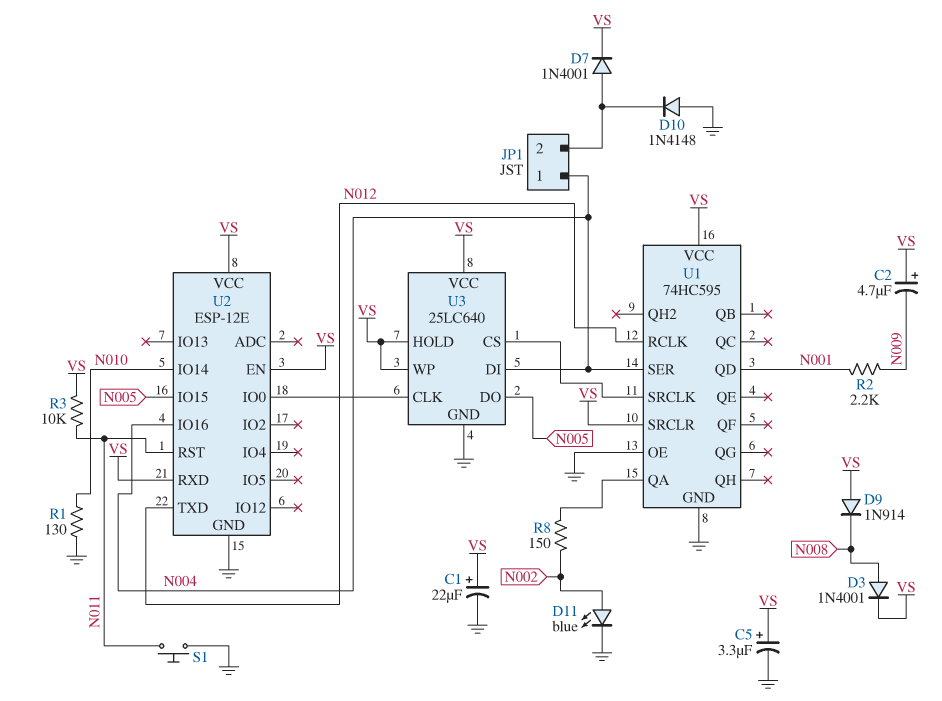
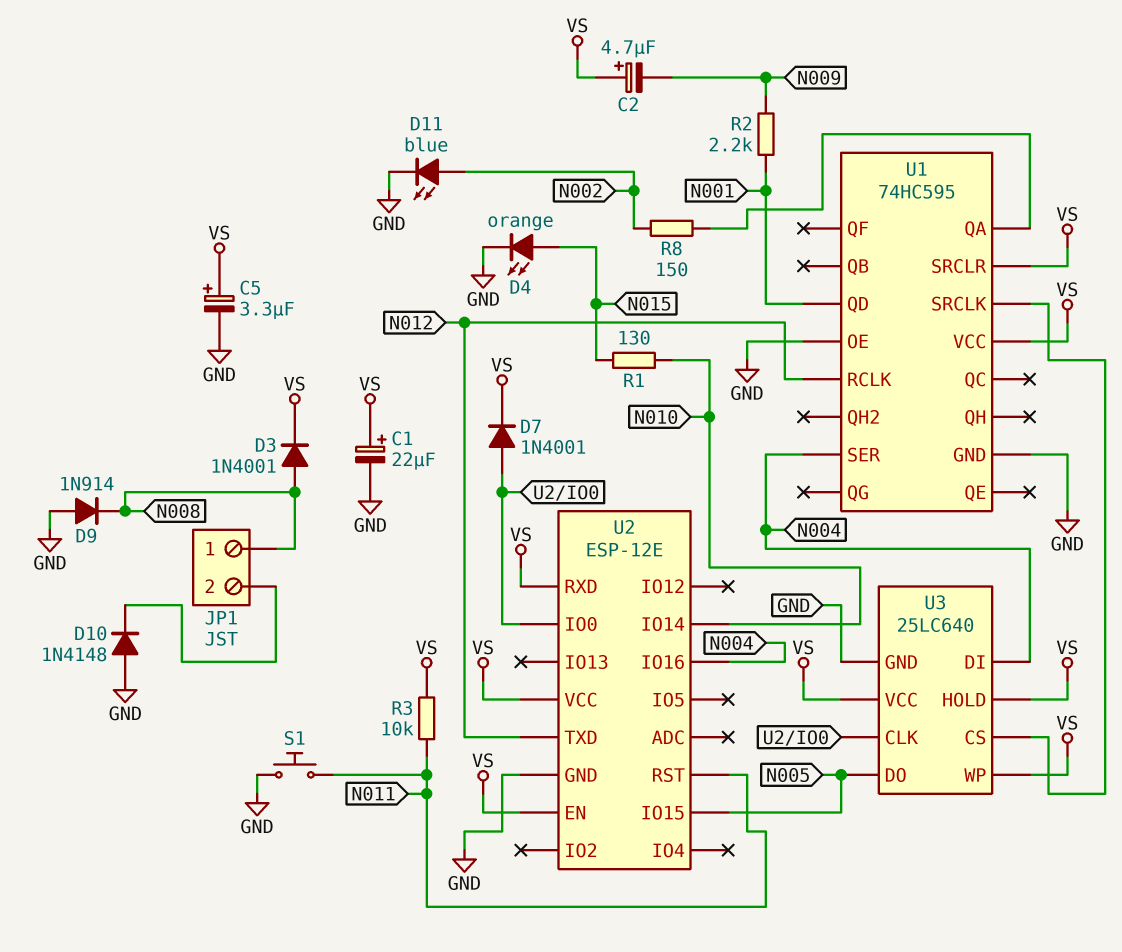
D4: none -> LED orange (A N015, K GND)
D7: diode 1N4001 (A JP1/2, K VS) -> diode 1N4001 (A U2/IO0, K VS)
D9: diode 1N914 (A VS, K N008) -> diode 1N914 (A GND, K N008)
JP1 pin 1: N004 -> N008
R1: 130 (GND, N010) -> 130 (N010, N015)

